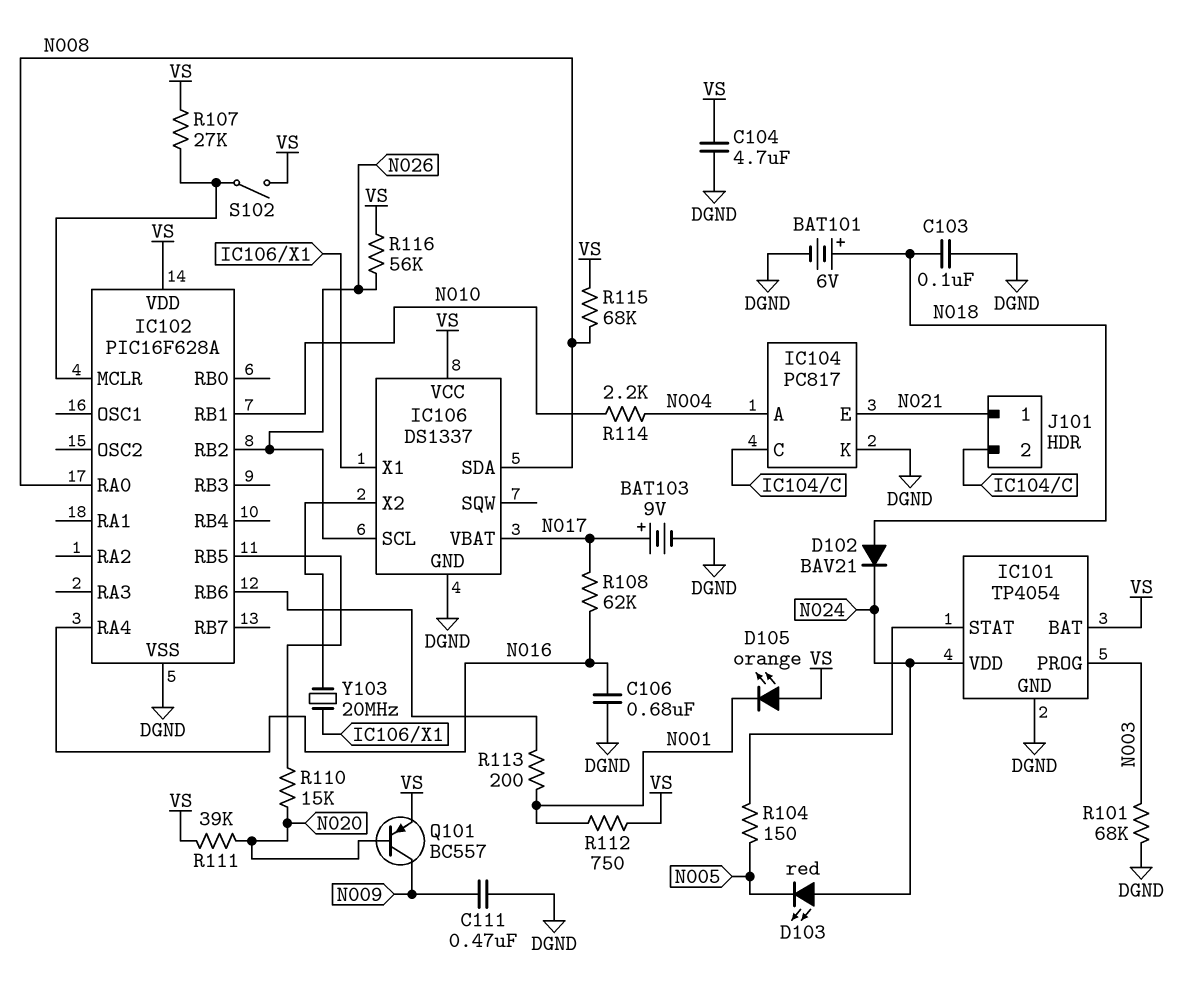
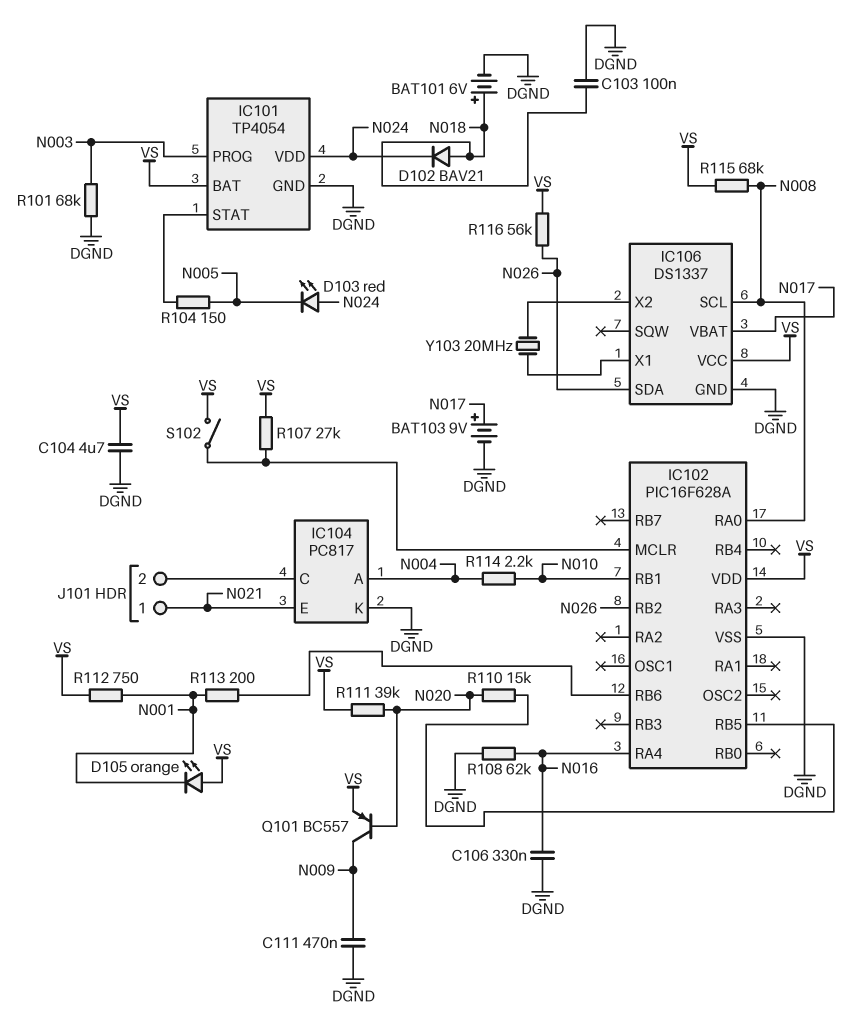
C106: 680nF (DGND, N016) -> 330nF (DGND, N016)
IC106 pin SCL: N026 -> N008
IC106 pin SDA: N008 -> N026
R108: 62k (N016, N017) -> 62k (DGND, N016)

